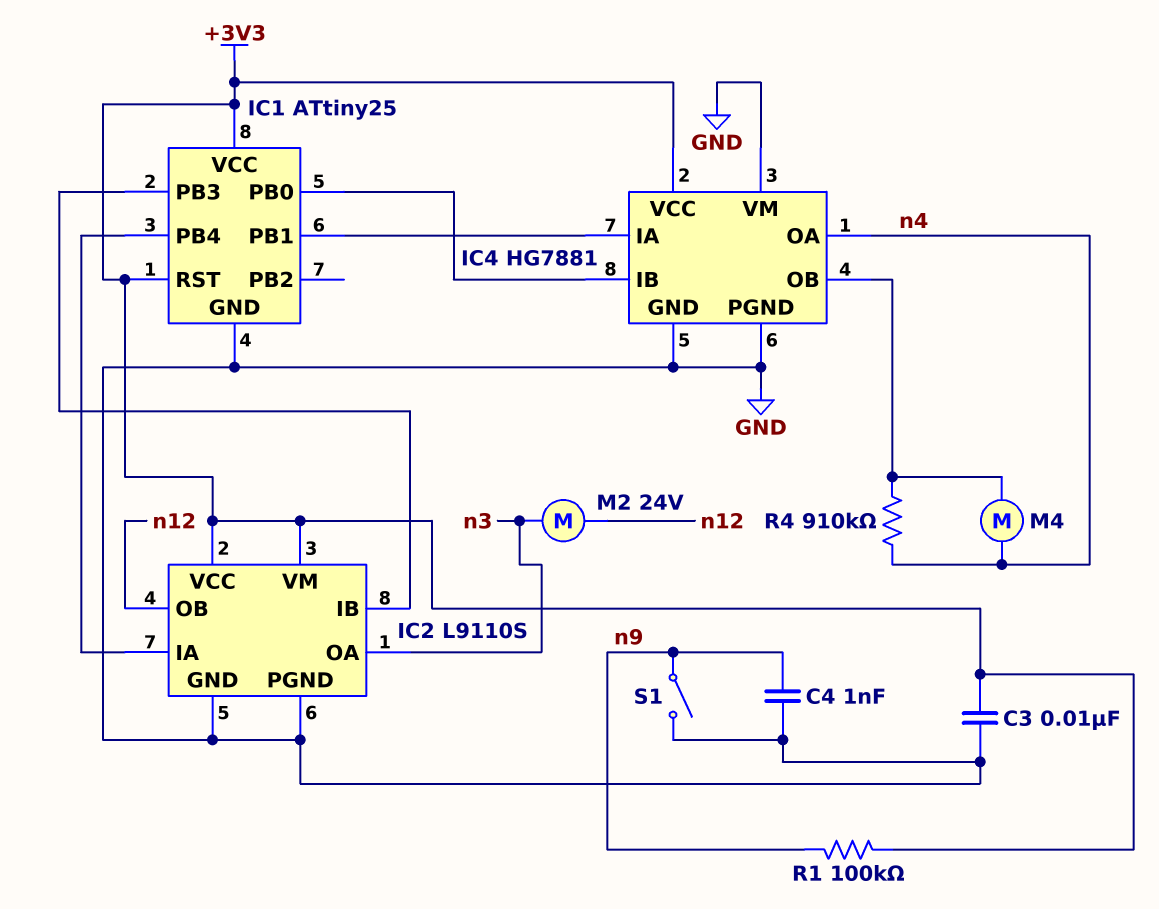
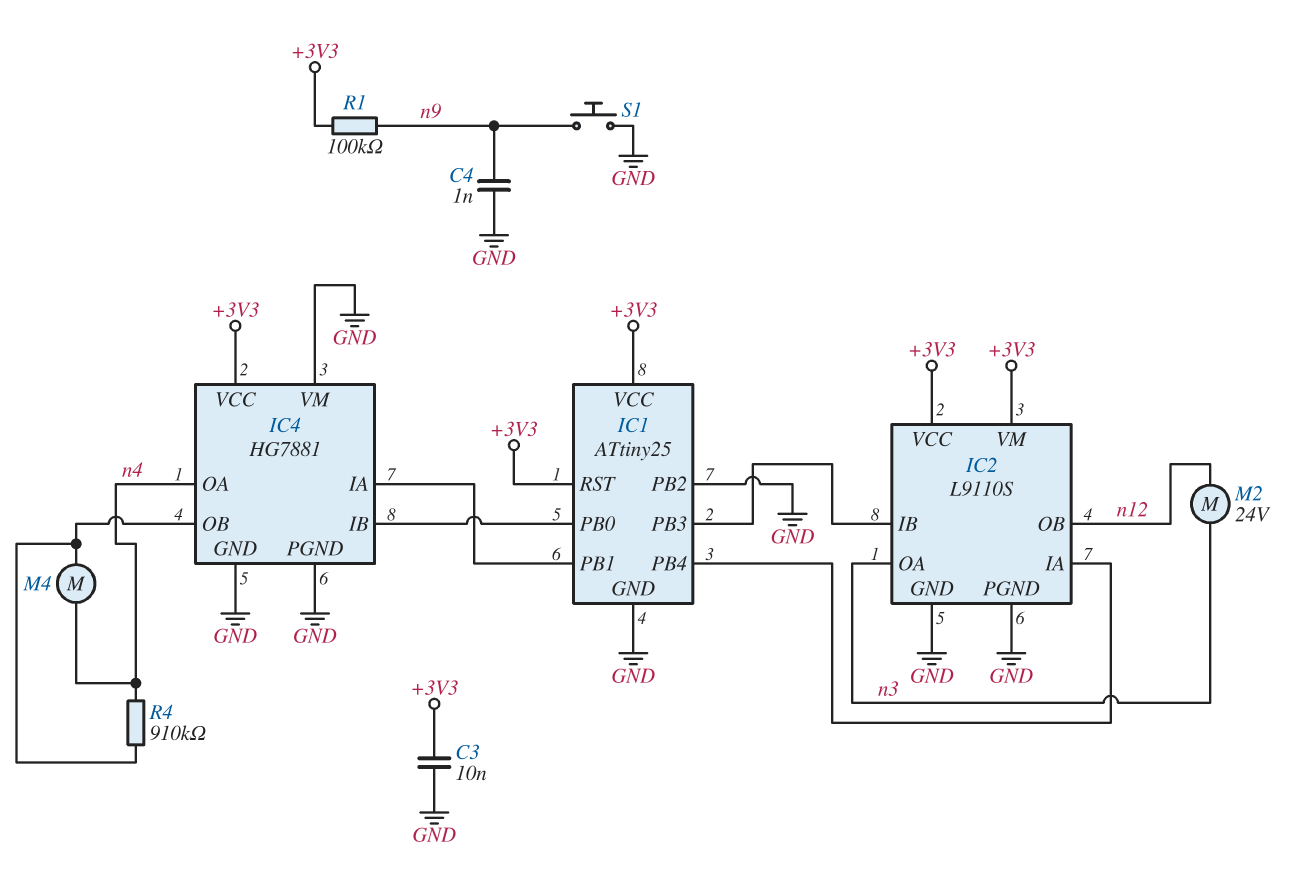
IC1 pin PB2: none -> GND
S1: switch (GND, n9) -> button (GND, n9)

